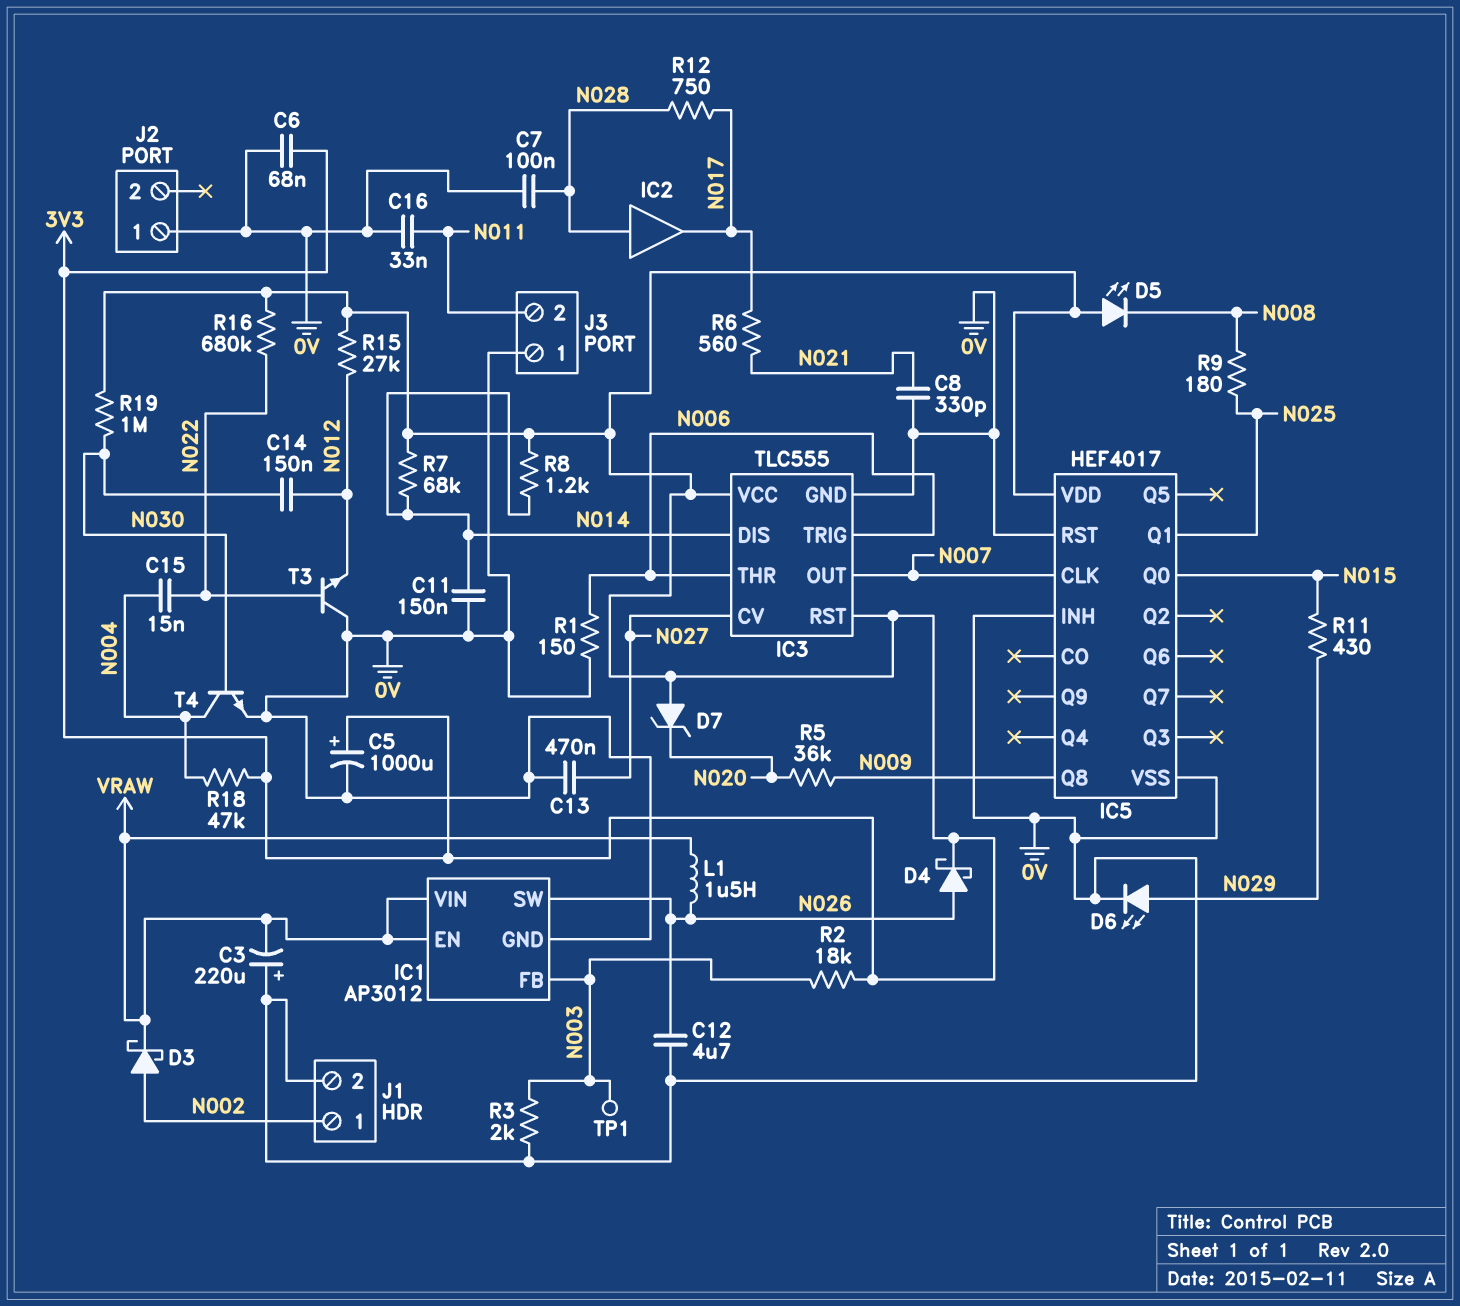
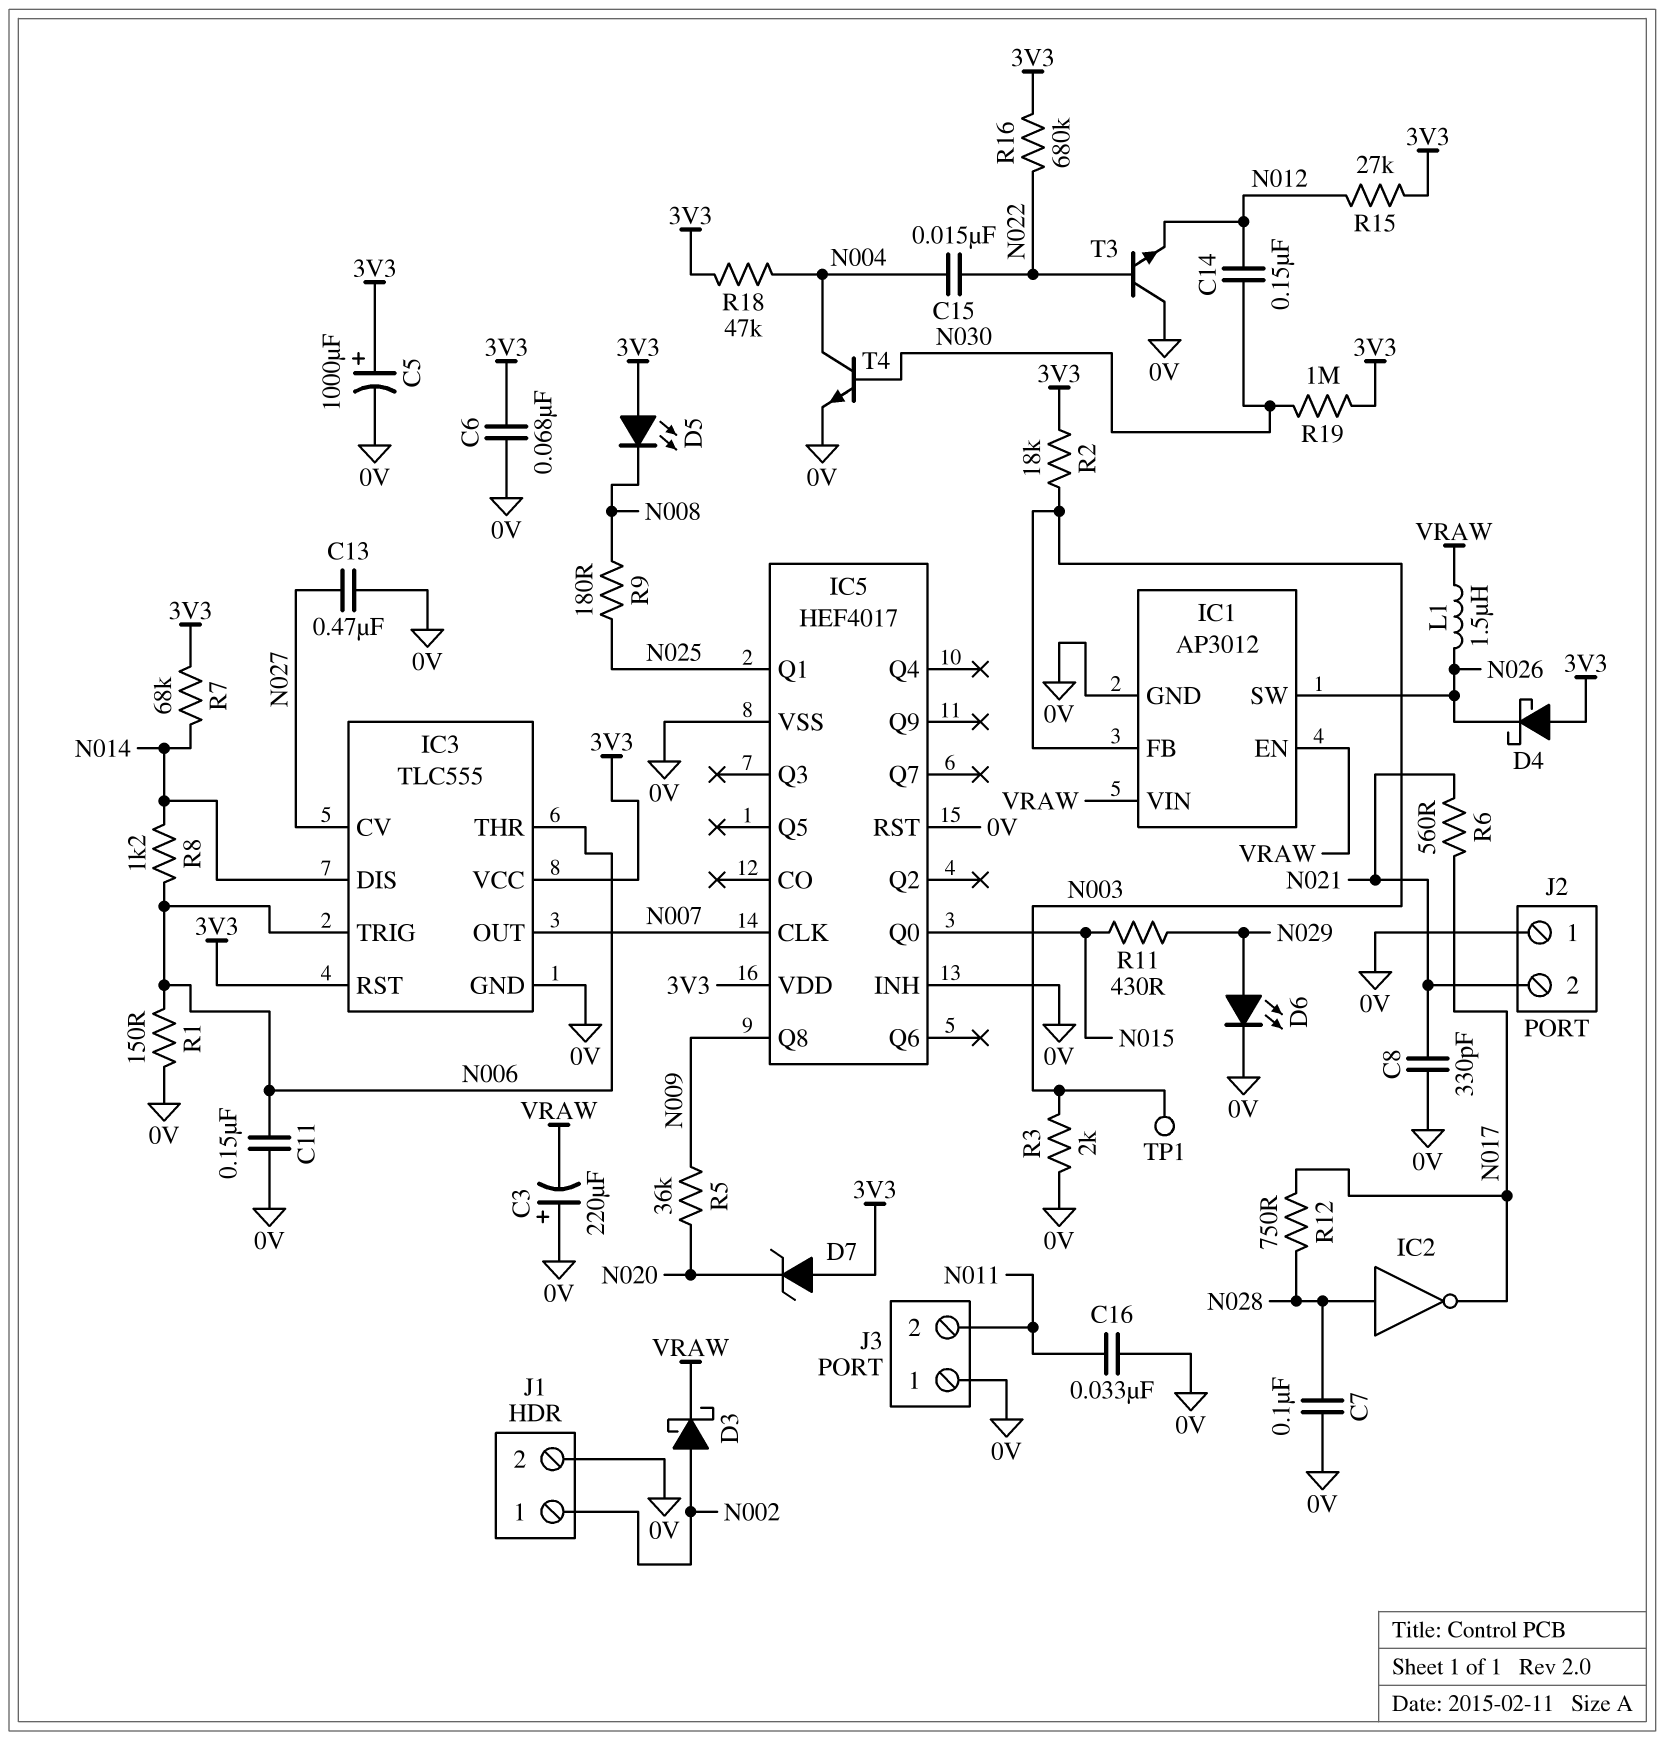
C11: 150nF (0V, N014) -> 150nF (0V, N006)
C12: 4.7uF (0V, N026) -> none
D4: schottky (A N026, K 3V3) -> schottky (A 3V3, K N026)
IC2: buffer (in N028, out N017) -> NOT (in N028, out N017)
J2 pin 2: none -> N021
R8: 1.2k (3V3, N014) -> 1.2k (N006, N014)

